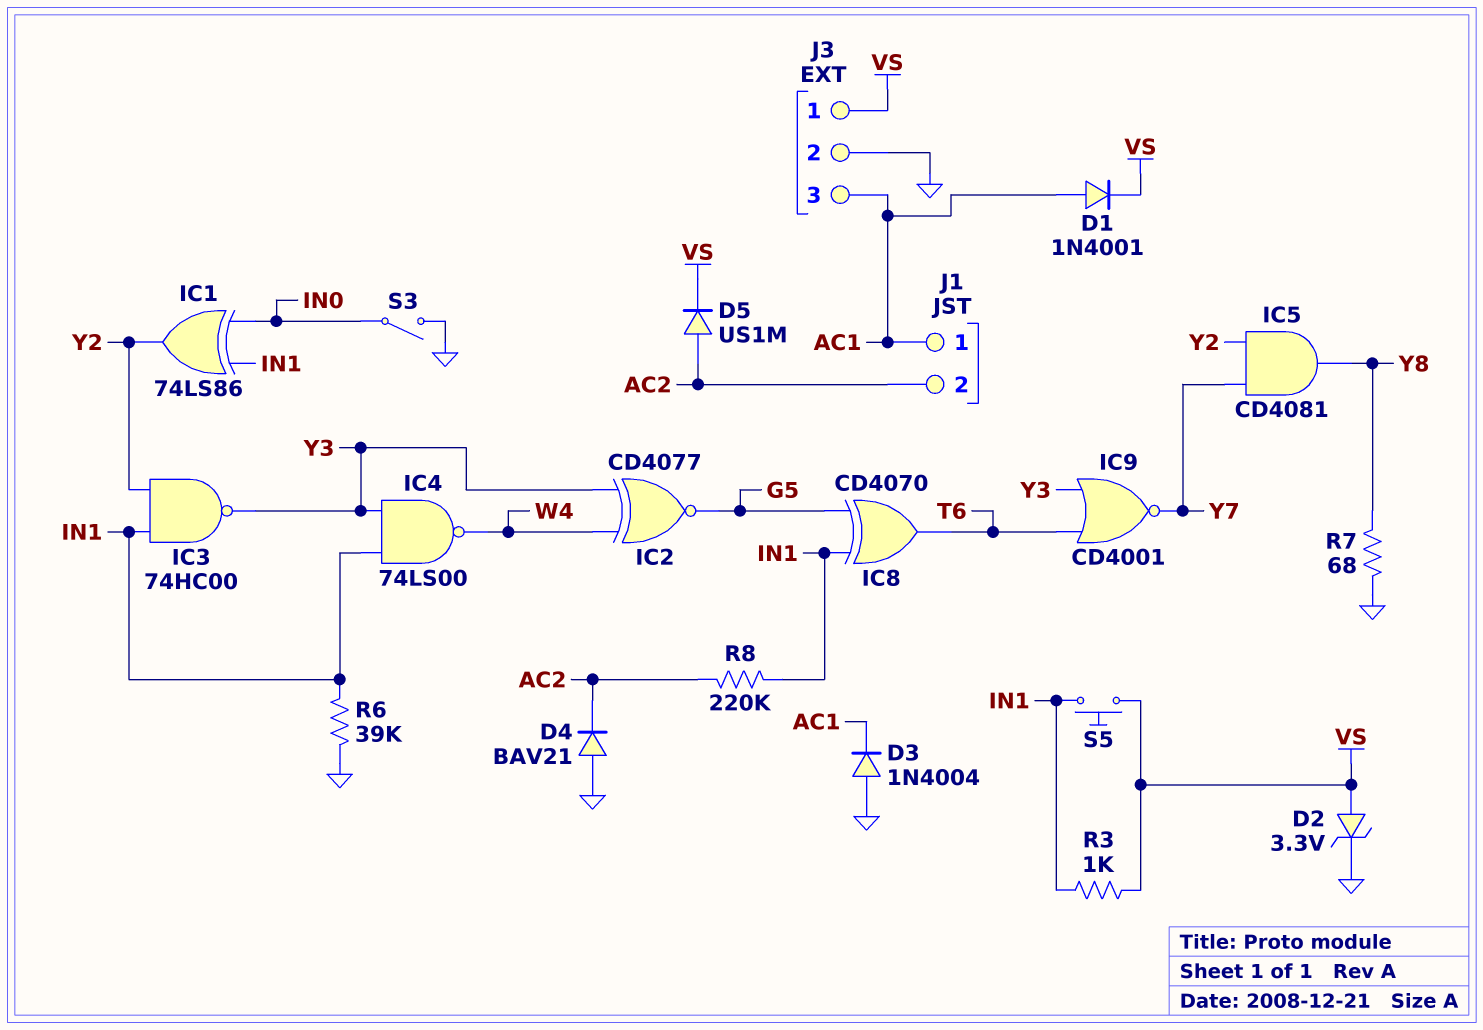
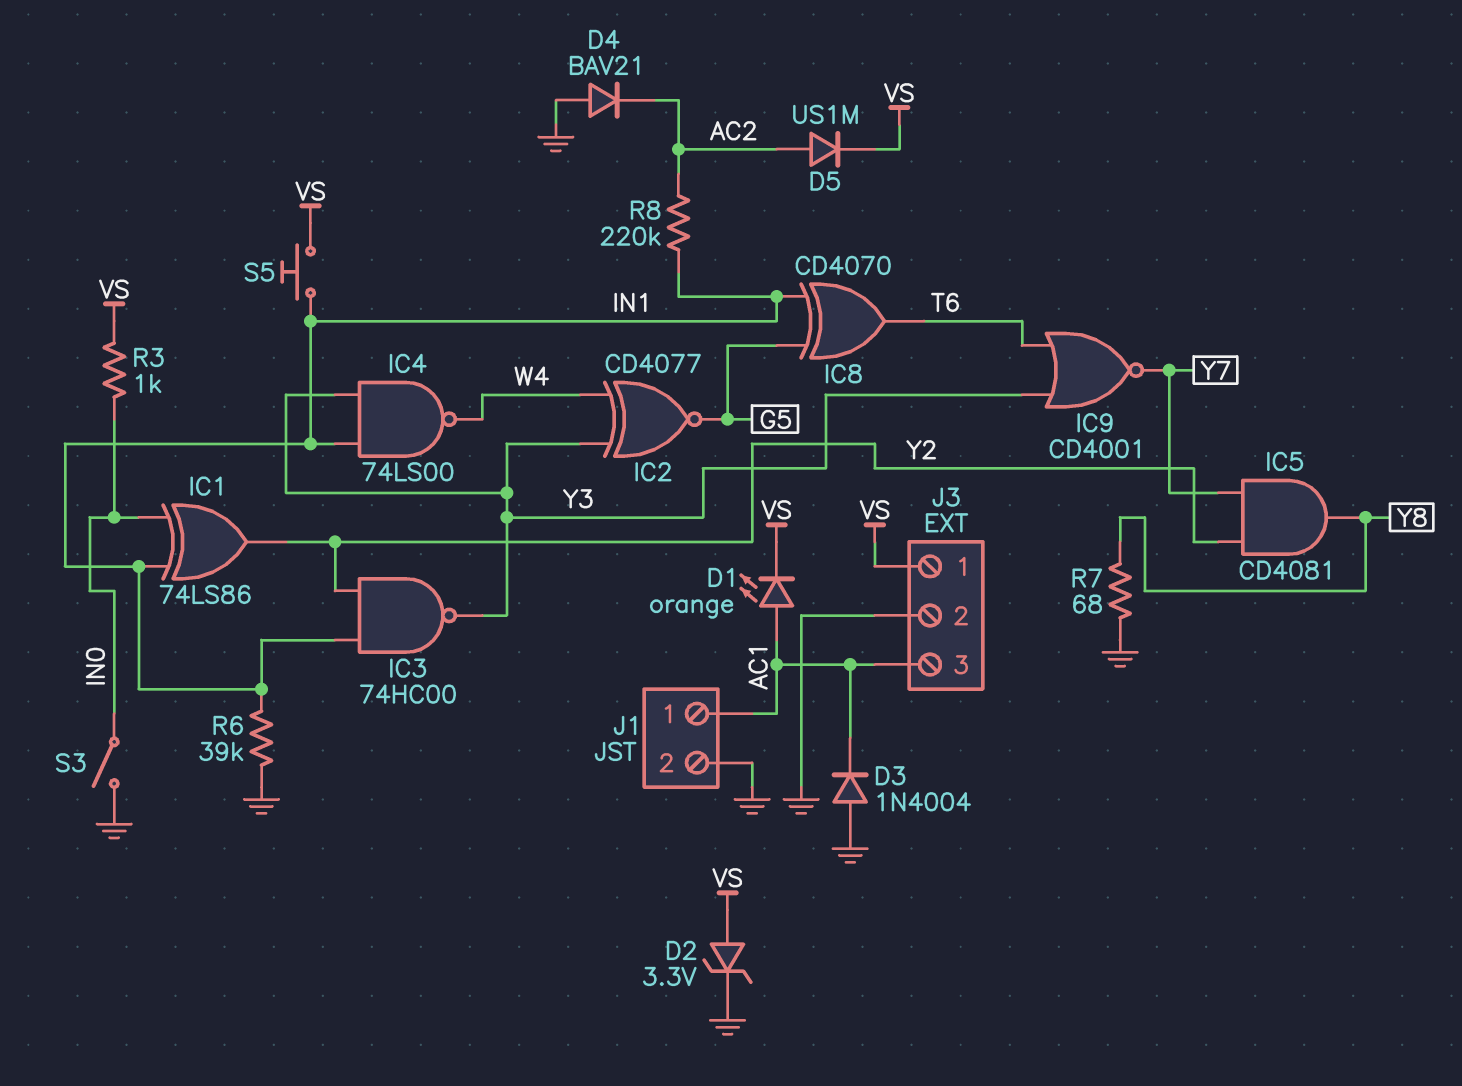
D1: diode 1N4001 (A AC1, K VS) -> LED orange (A AC1, K VS)
J1 pin 2: AC2 -> GND
R3: 1k (IN1, VS) -> 1k (IN0, VS)

